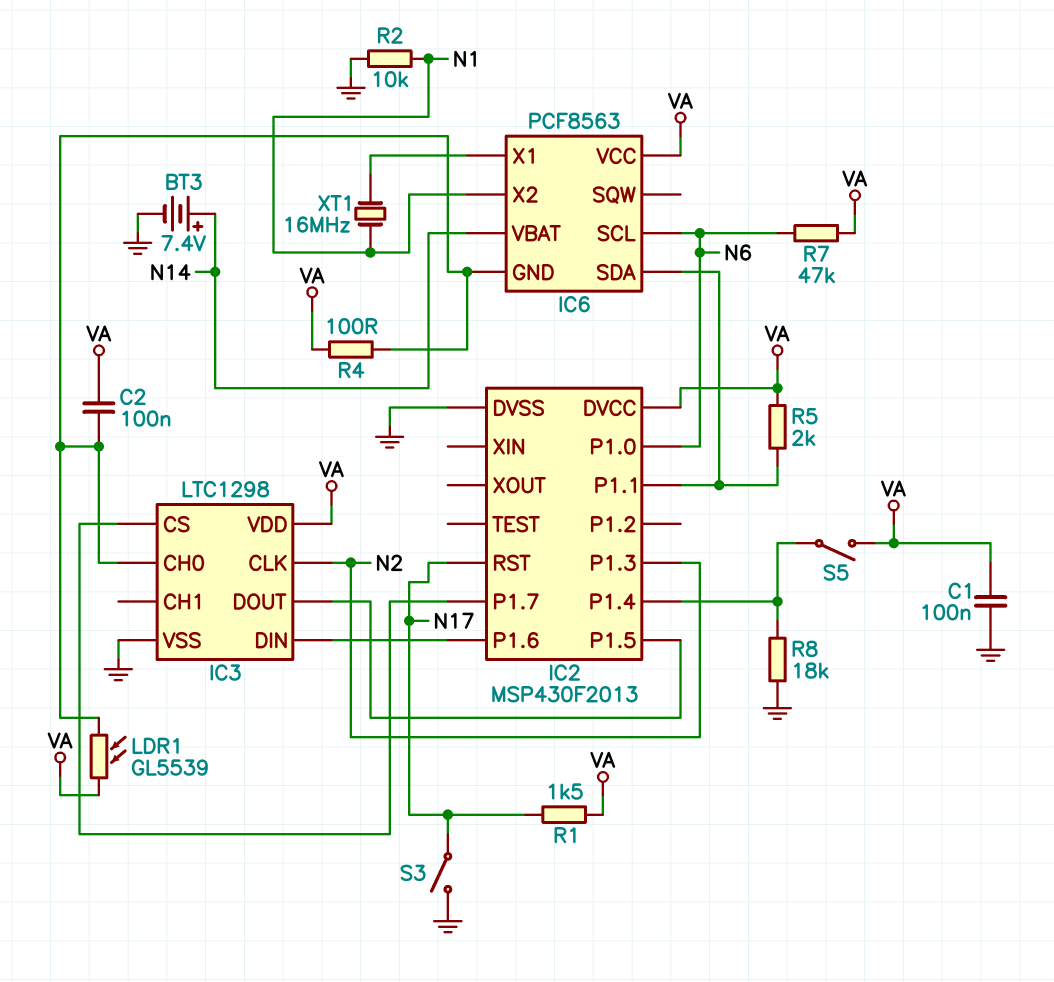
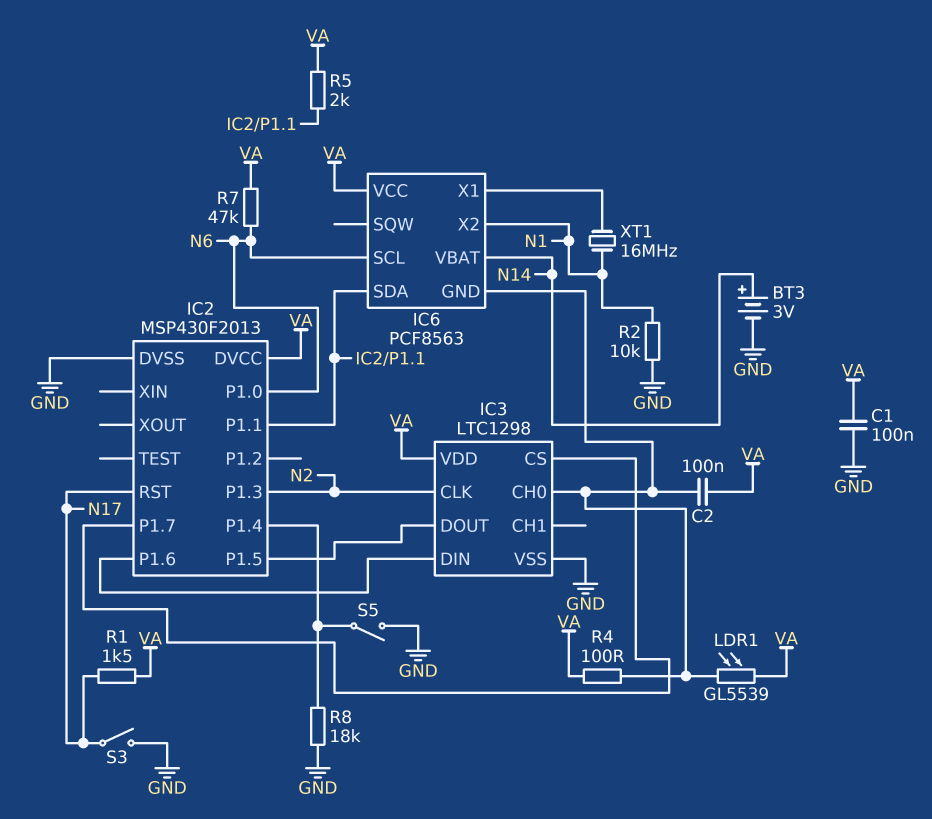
BT3: 7.4V (plus N14, minus GND) -> 3V (plus N14, minus GND)
S5: switch (IC2/P1.4, VA) -> switch (GND, IC2/P1.4)

